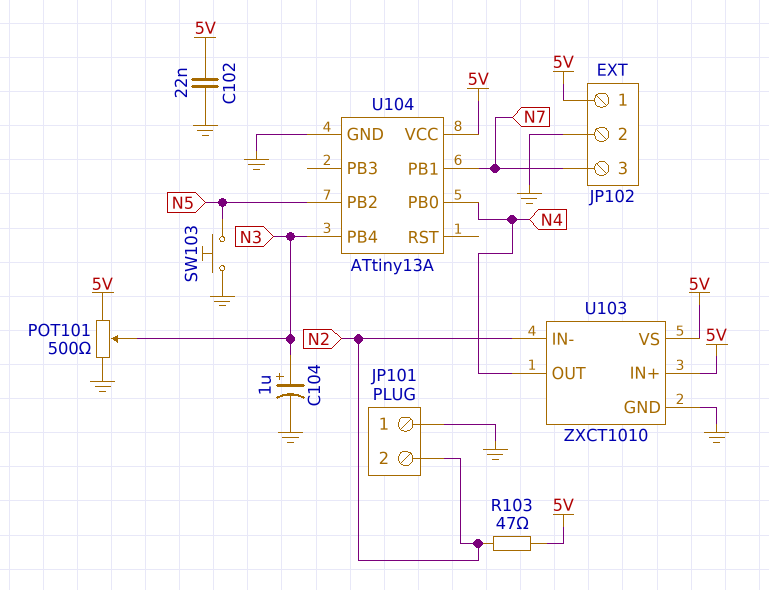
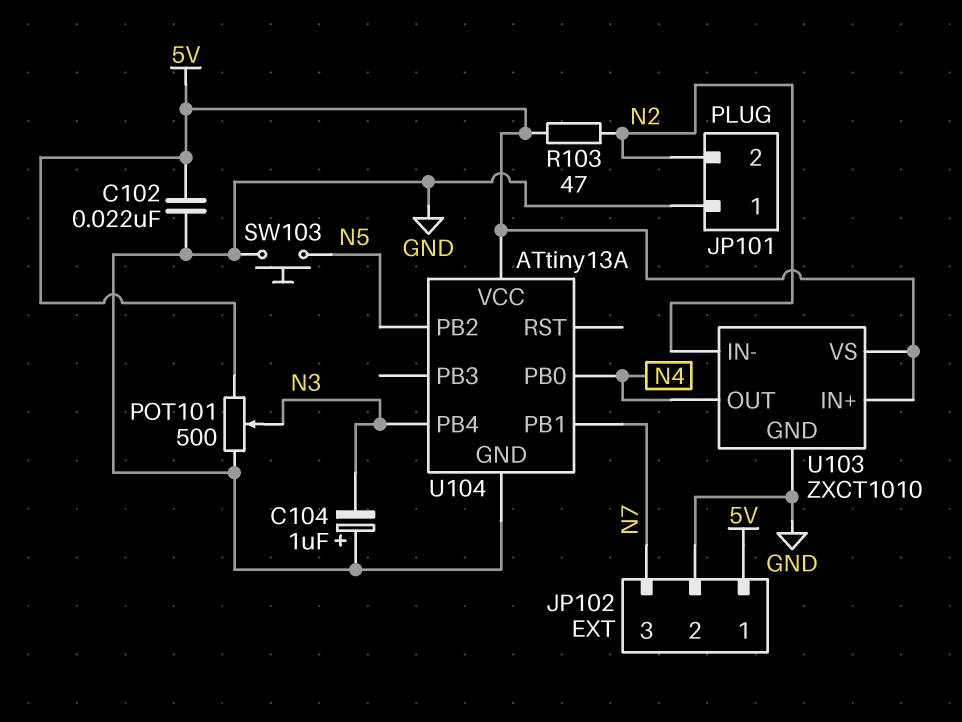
C104: 1uF (plus N3, minus GND) -> 1uF (plus GND, minus N3)

